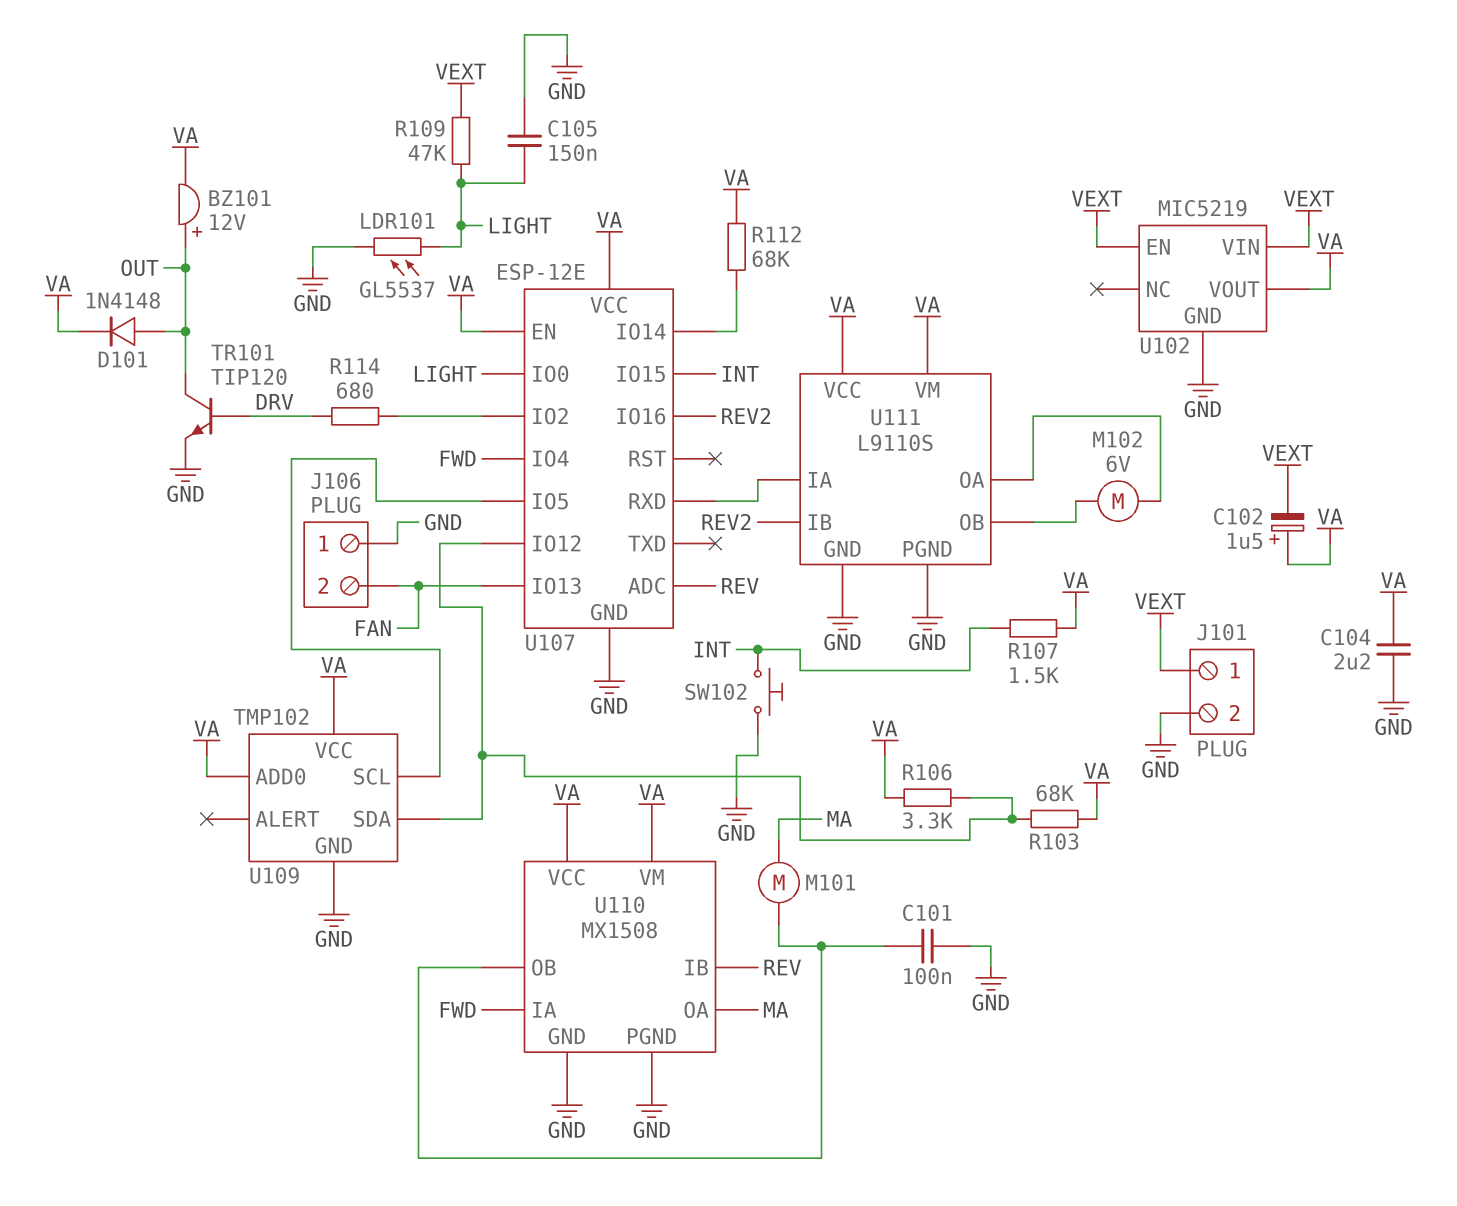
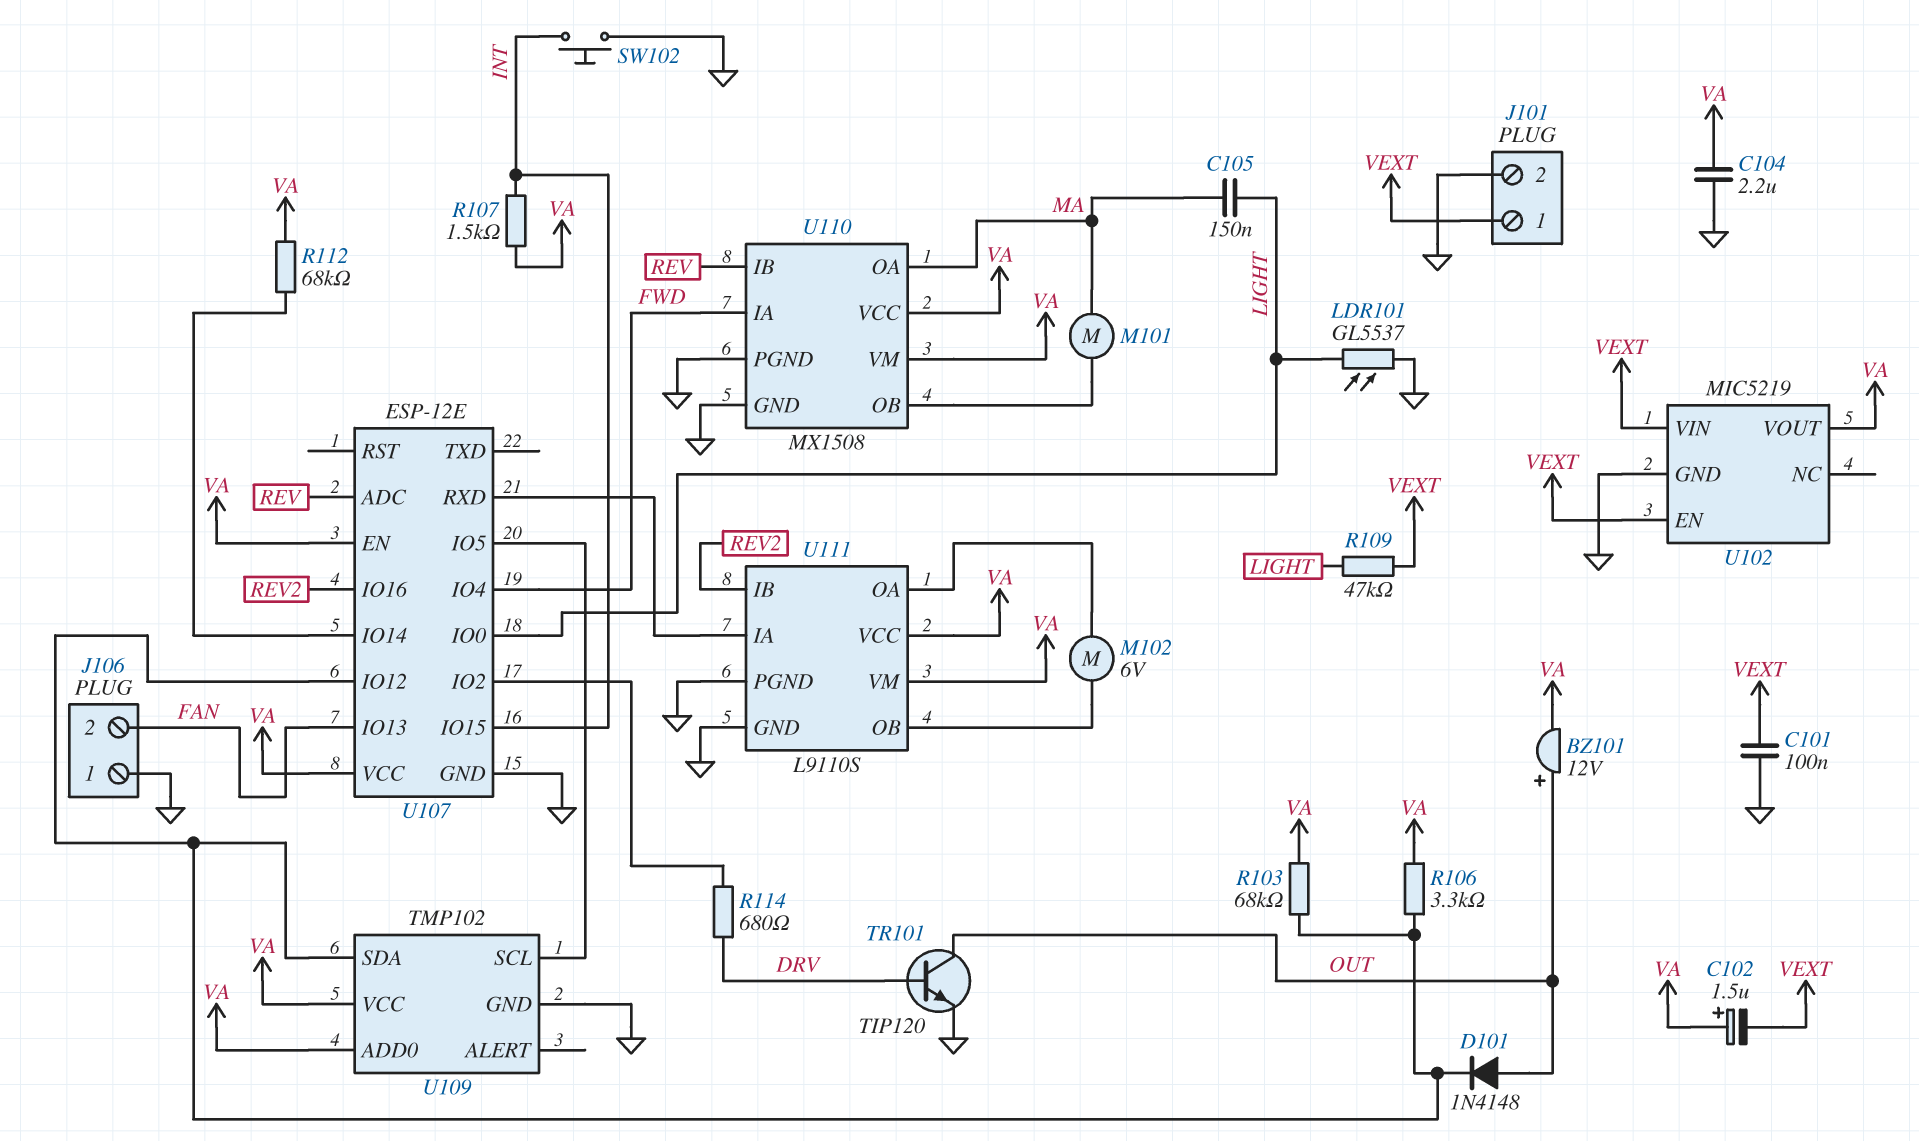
C101: 100nF (GND, U110/OB) -> 100nF (GND, VEXT)
C105: 150nF (GND, LIGHT) -> 150nF (LIGHT, MA)
D101: diode 1N4148 (A OUT, K VA) -> diode 1N4148 (A OUT, K U107/IO12)

